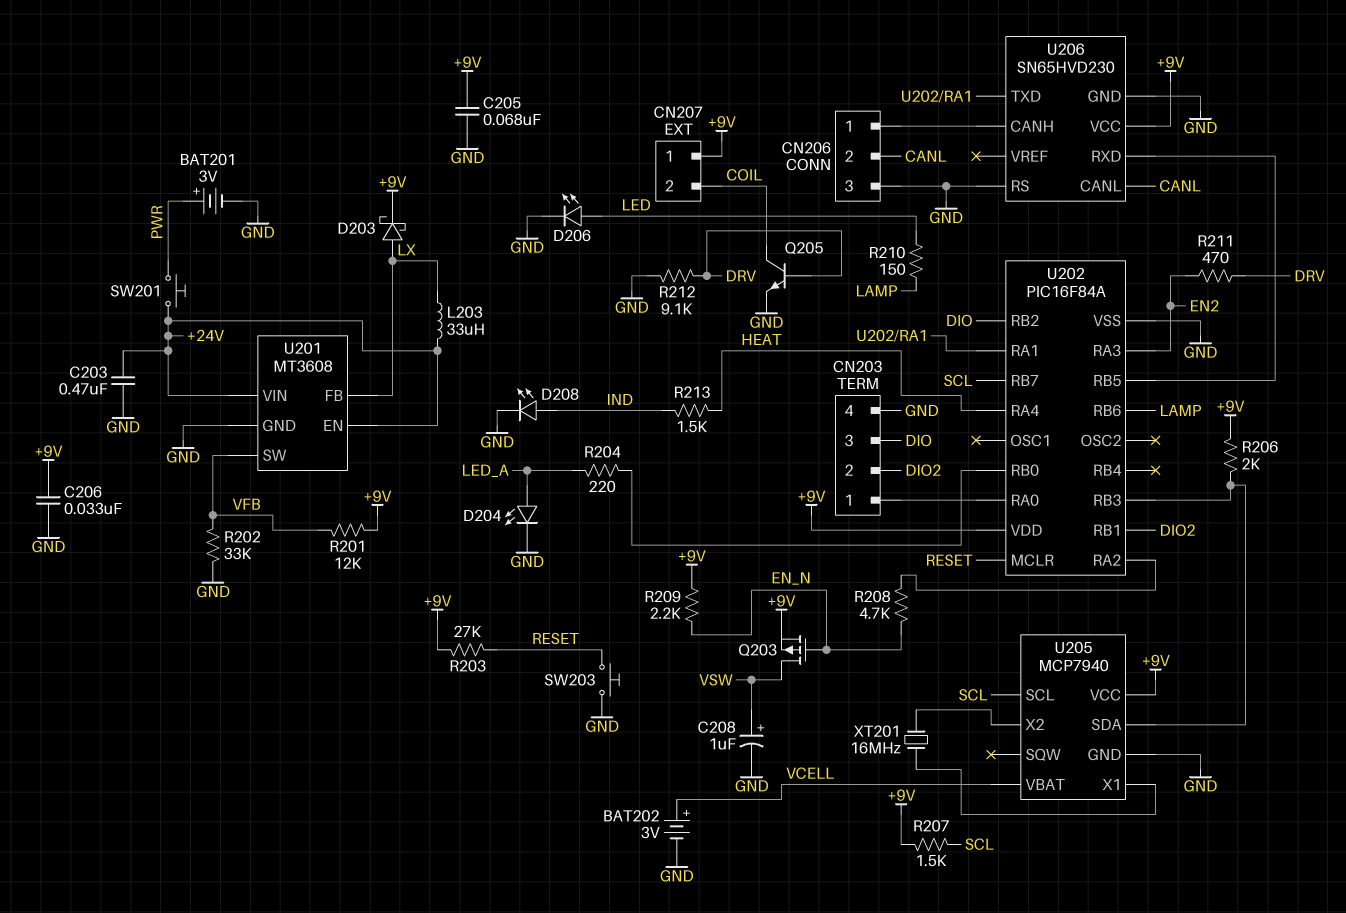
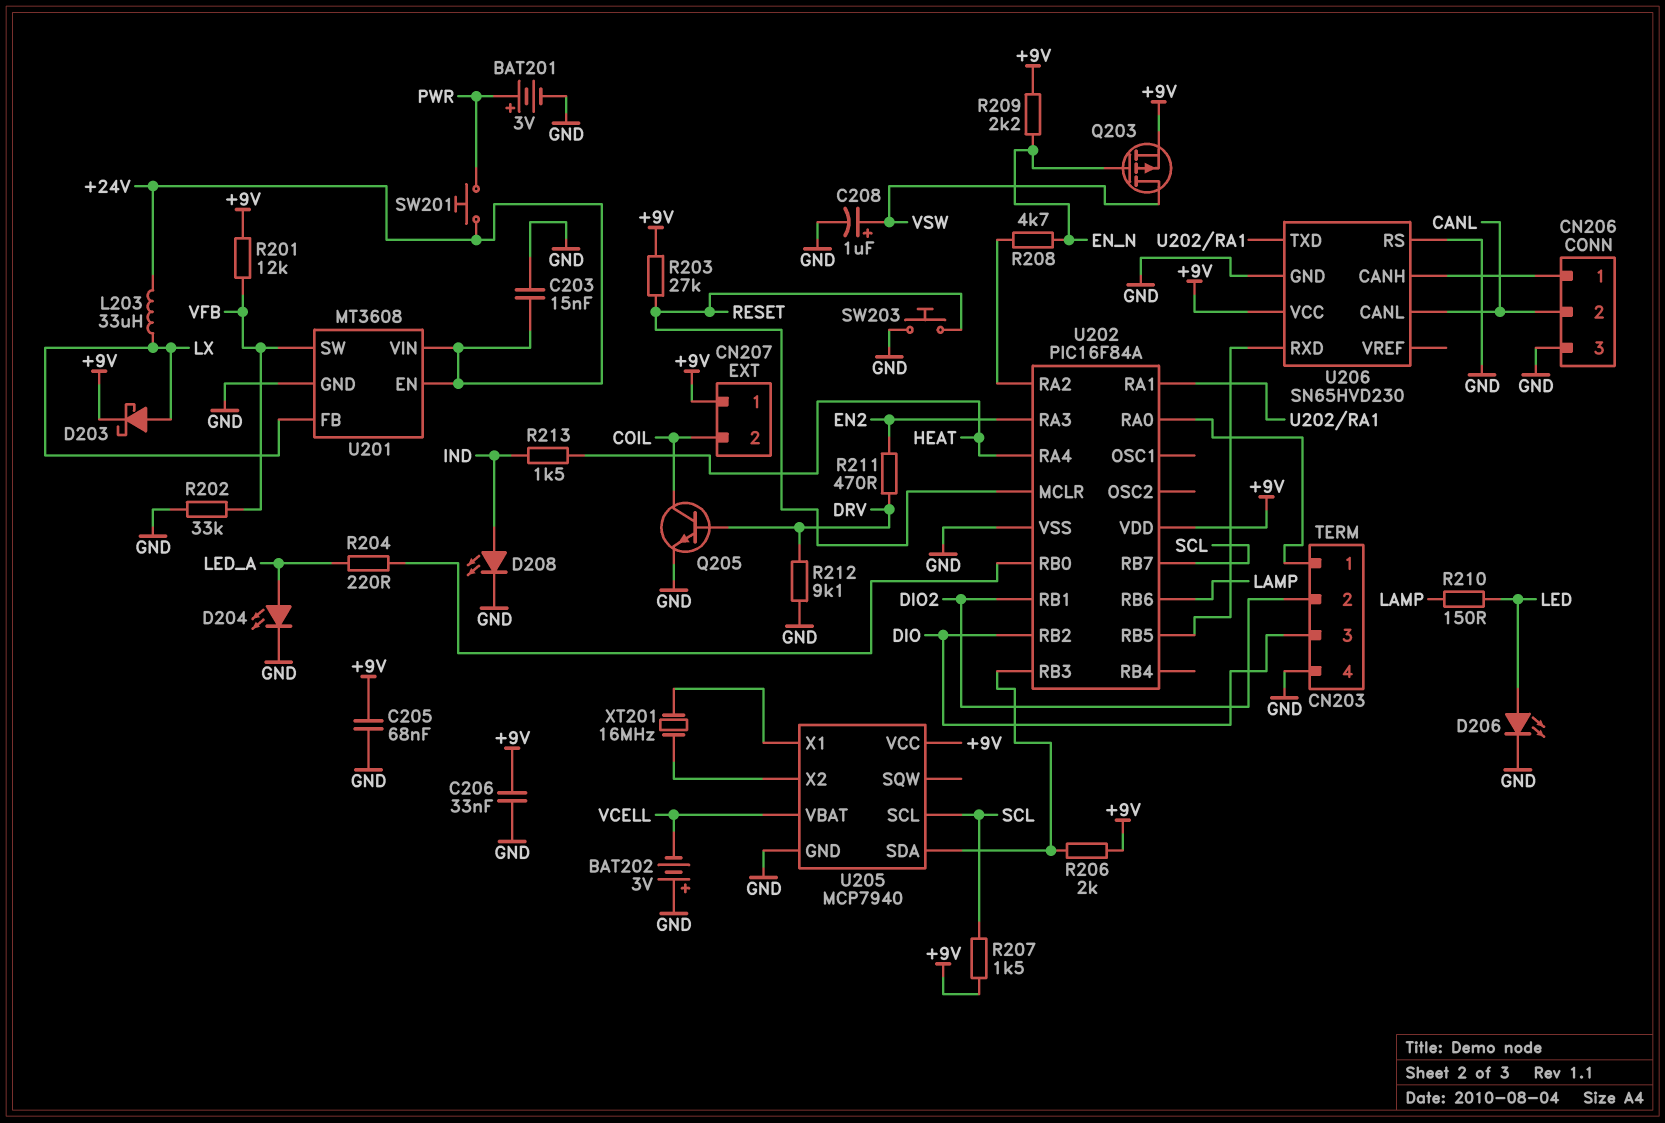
BAT202: 3V (plus VCELL, minus GND) -> 3V (plus GND, minus VCELL)
C203: 470nF (+24V, GND) -> 15nF (+24V, GND)

